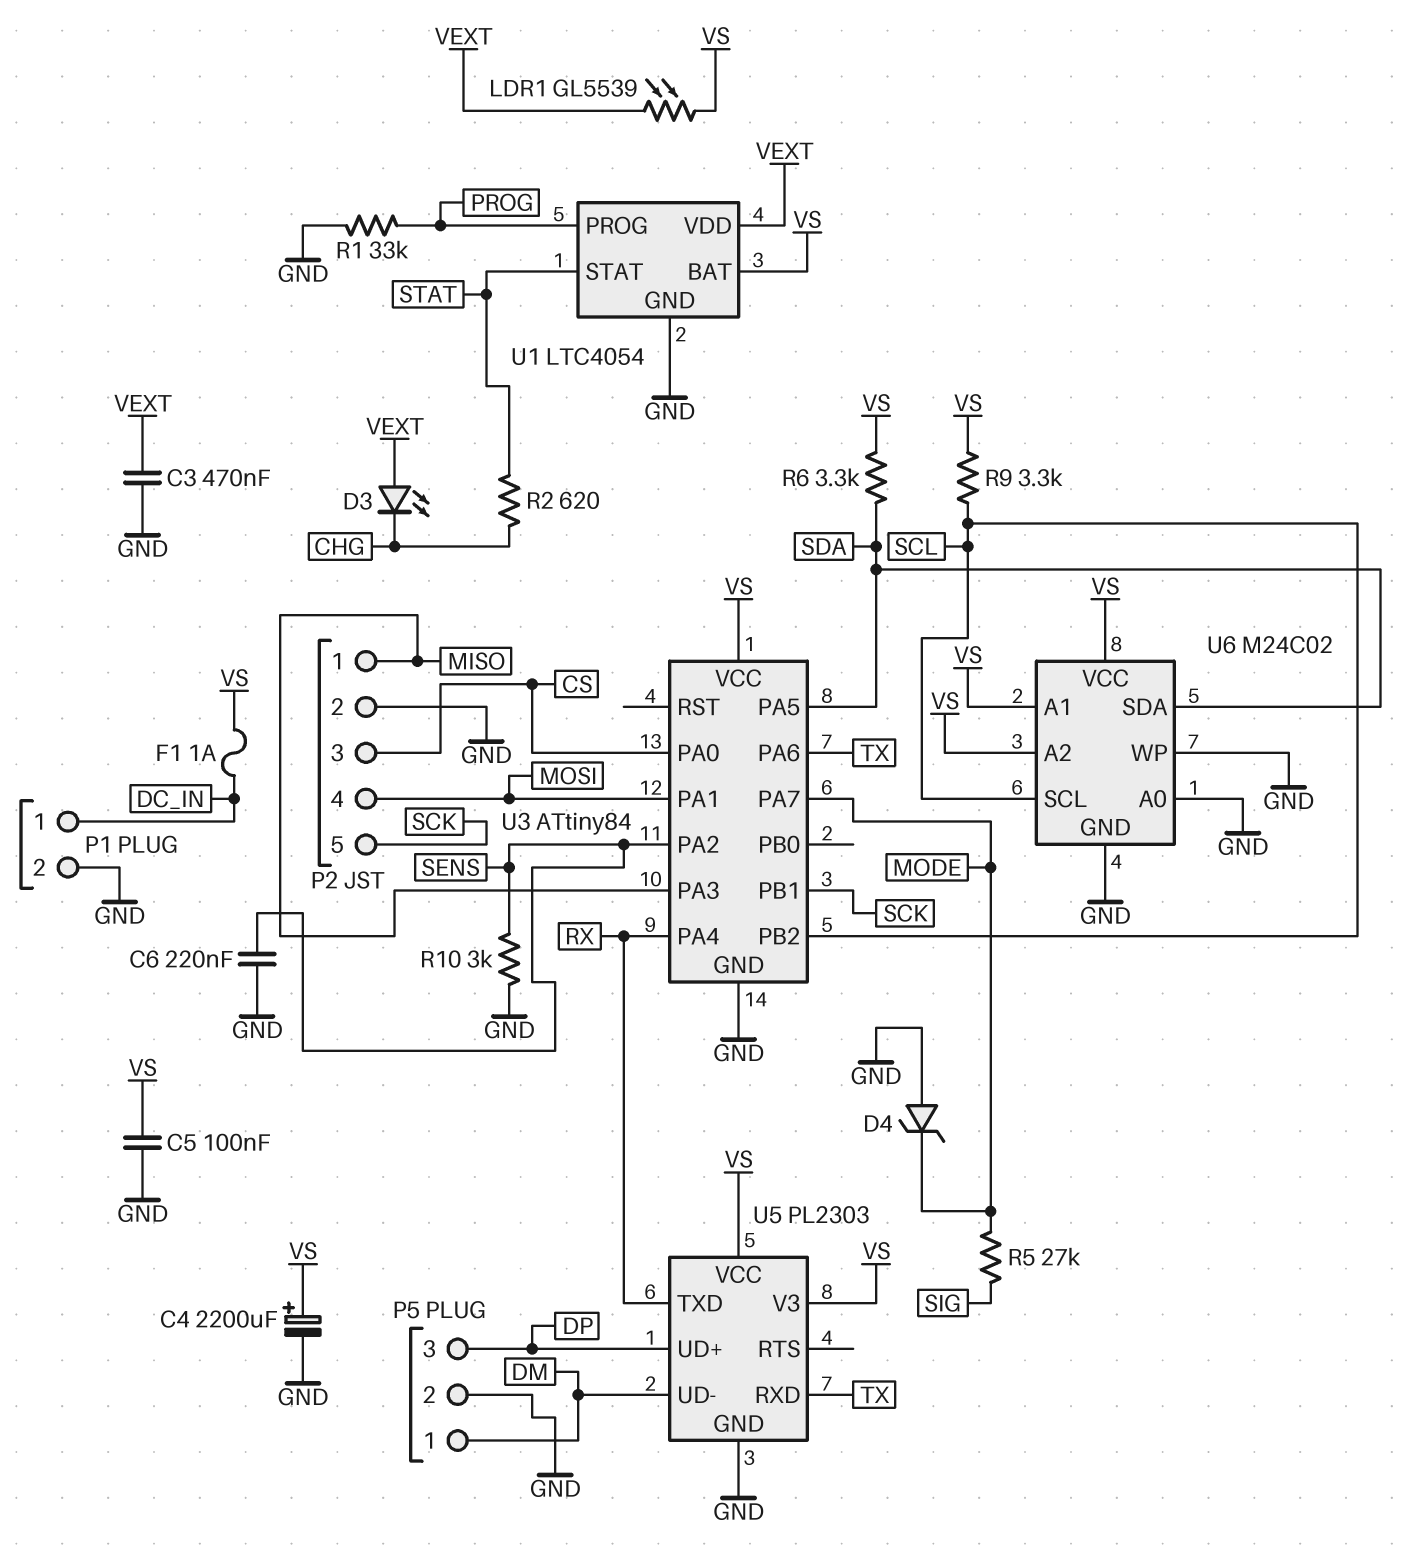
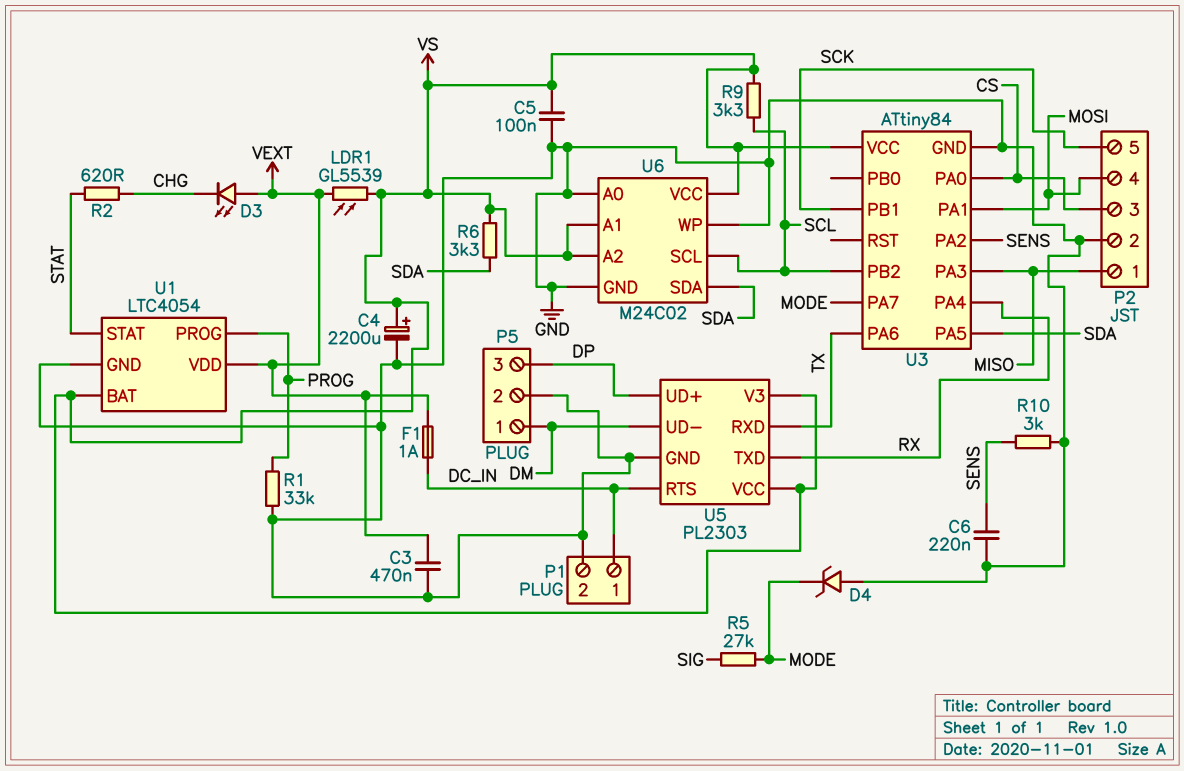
F1: 1A (DC_IN, VS) -> 1A (DC_IN, VEXT)
U5 pin RTS: none -> DC_IN

